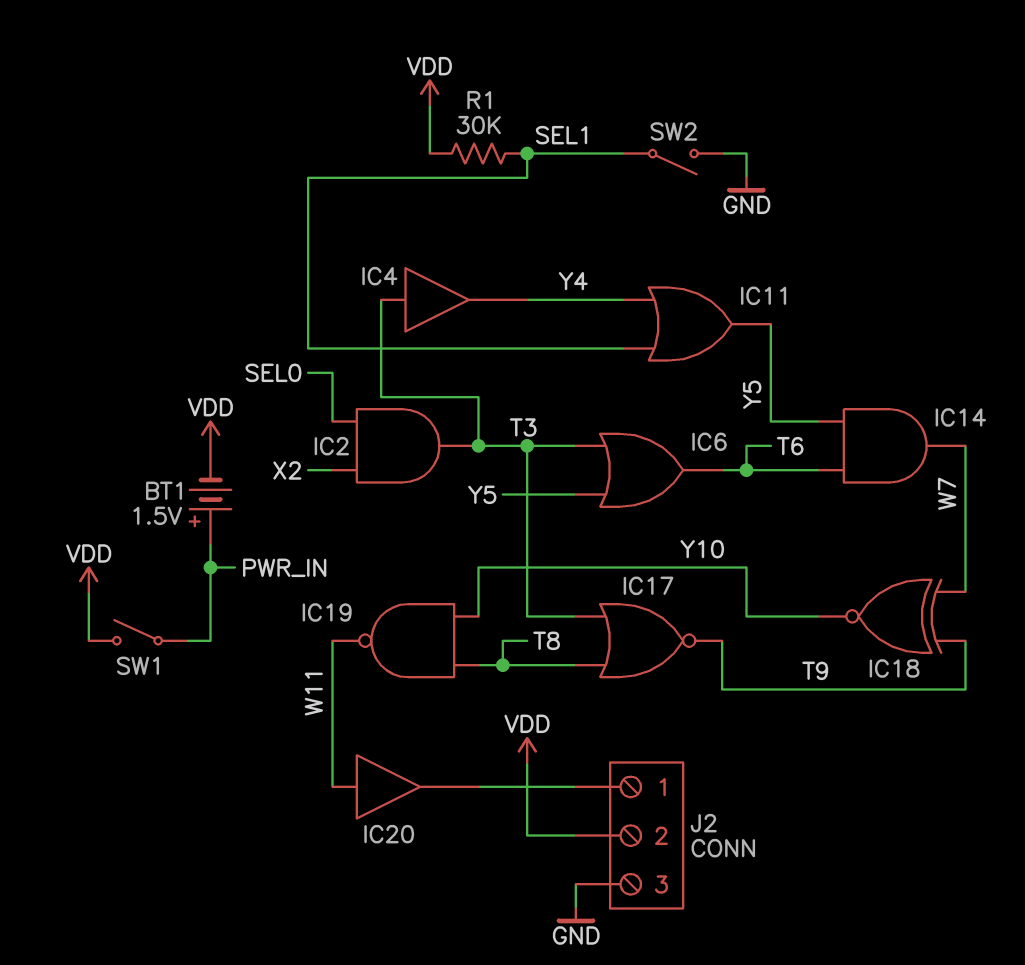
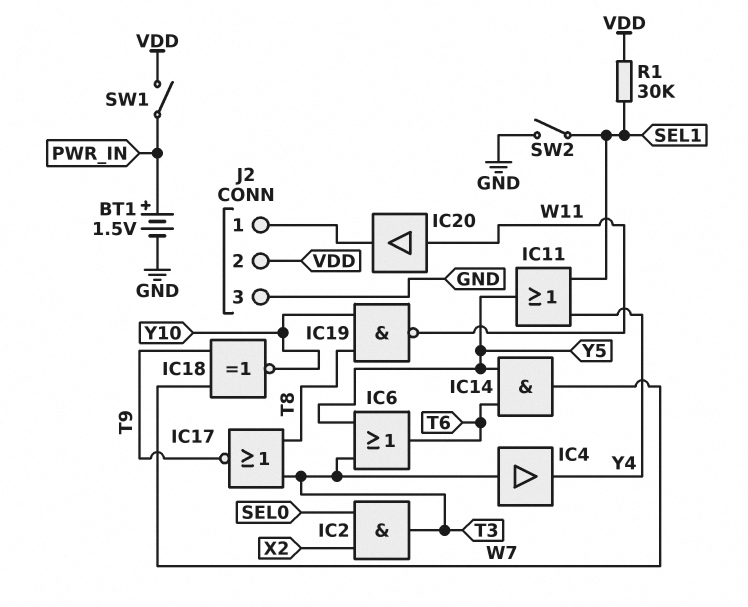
BT1: 1.5V (plus PWR_IN, minus VDD) -> 1.5V (plus PWR_IN, minus GND)

